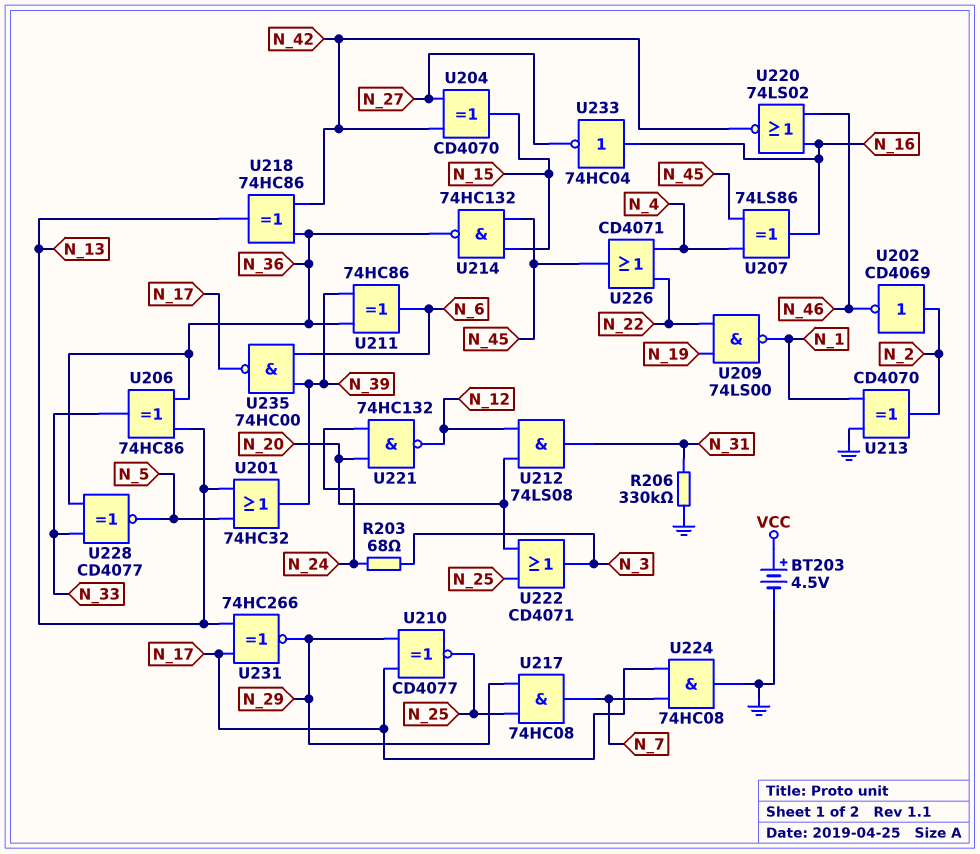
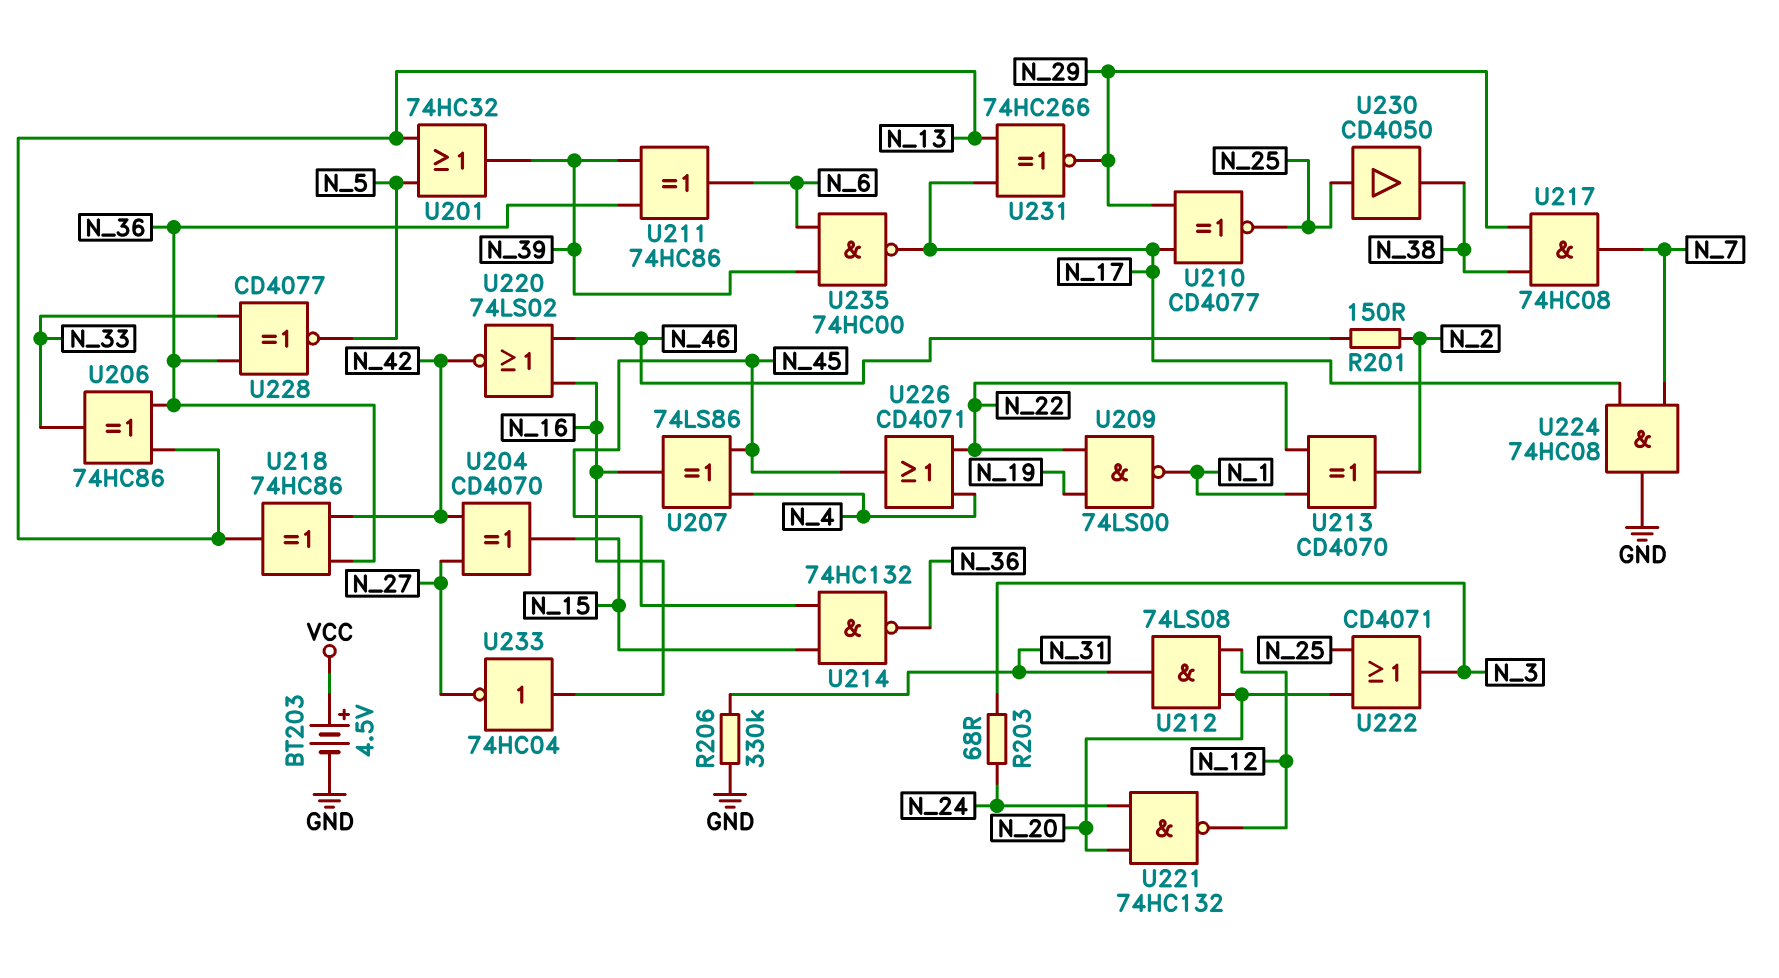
R201: none -> 150 (N_2, N_46)
U202: NOT CD4069 (in N_2, out N_46) -> none
U213: XOR CD4070 (in GND, in N_1, out N_2) -> XOR CD4070 (in N_1, in N_22, out N_2)
U217: AND 74HC08 (in N_25, in N_29, out N_7) -> AND 74HC08 (in N_29, in N_38, out N_7)
U230: none -> buffer CD4050 (in N_25, out N_38)

